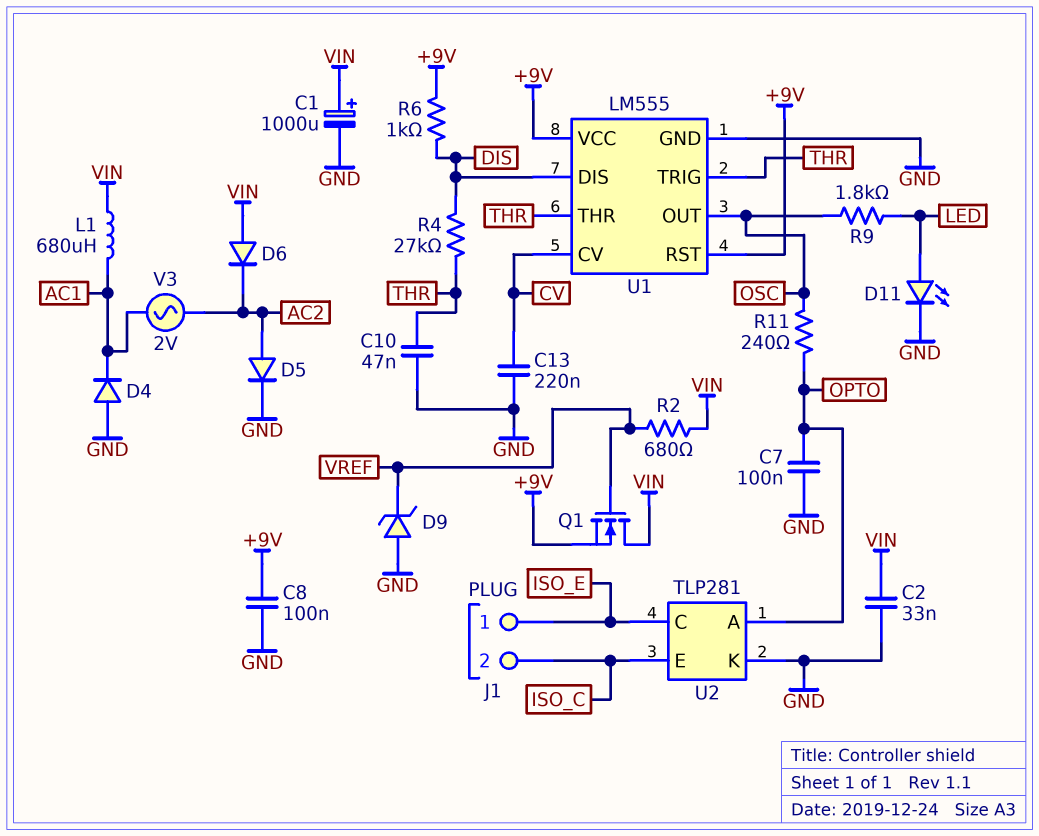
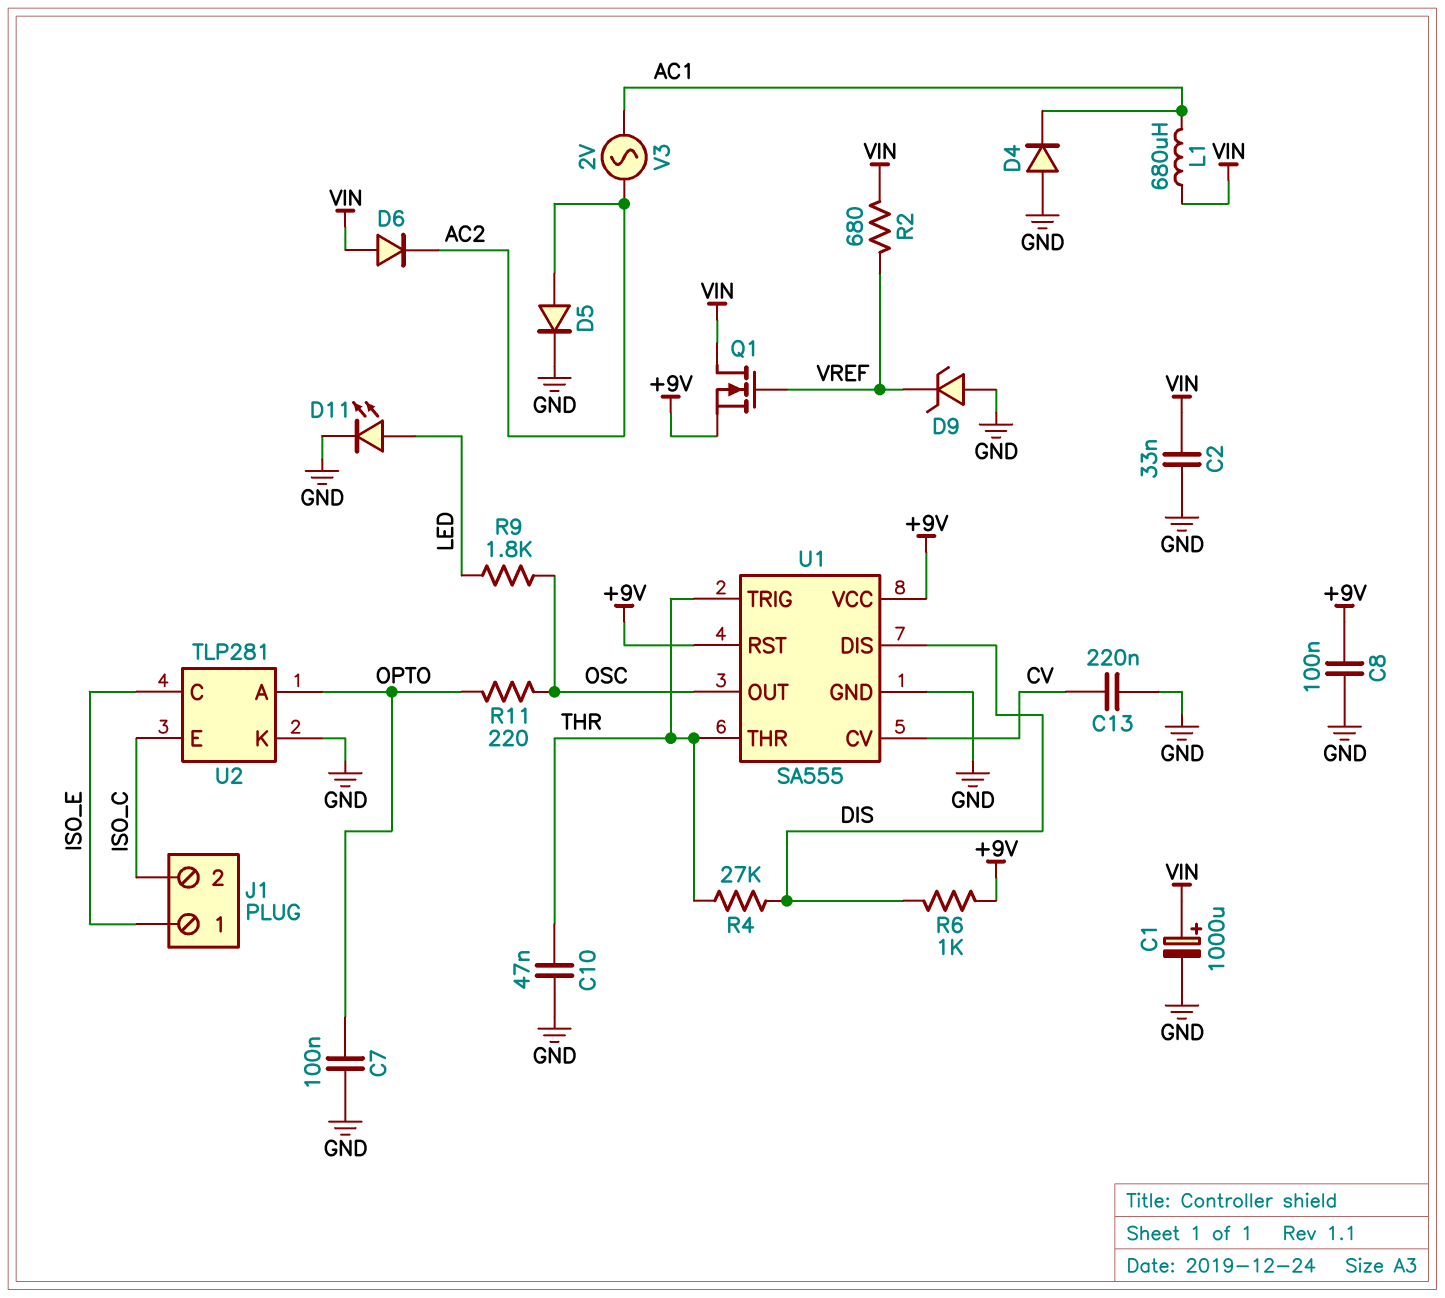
R11: 240 (OPTO, OSC) -> 220 (OPTO, OSC)
U1: LM555 -> SA555

